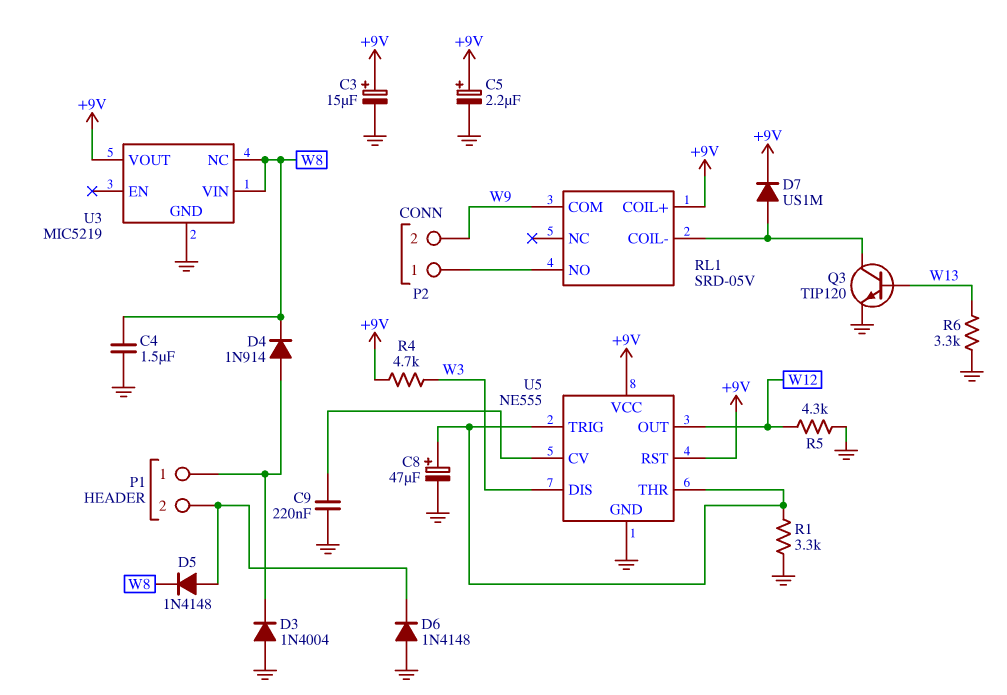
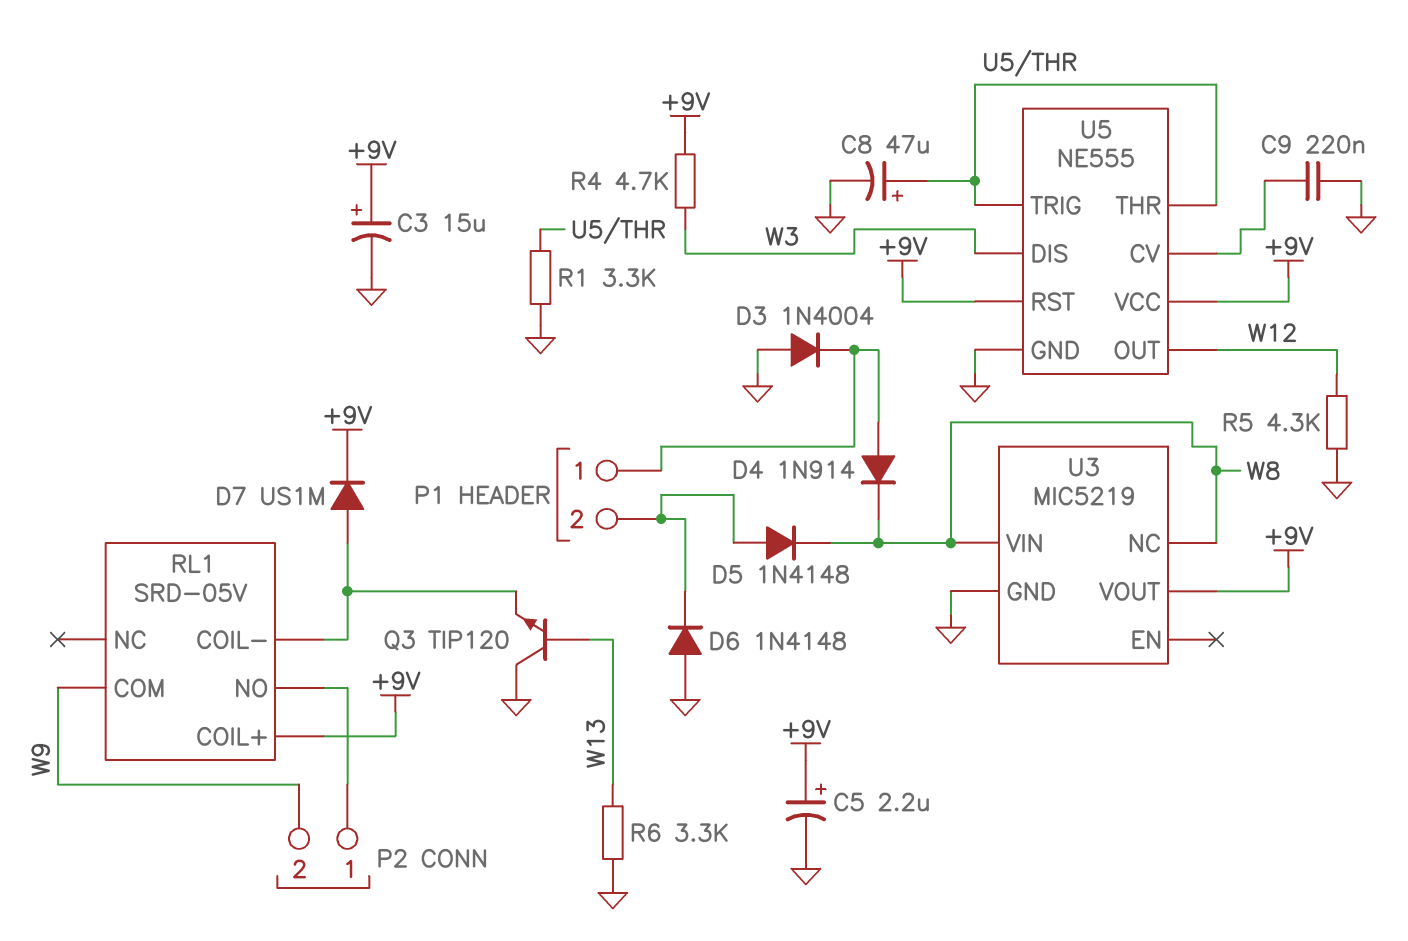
C4: 1.5uF (GND, W8) -> none
Q3: NPN TIP120 (B W13, C RL1/COIL-, E GND) -> NPN TIP120 (B W13, C GND, E RL1/COIL-)

